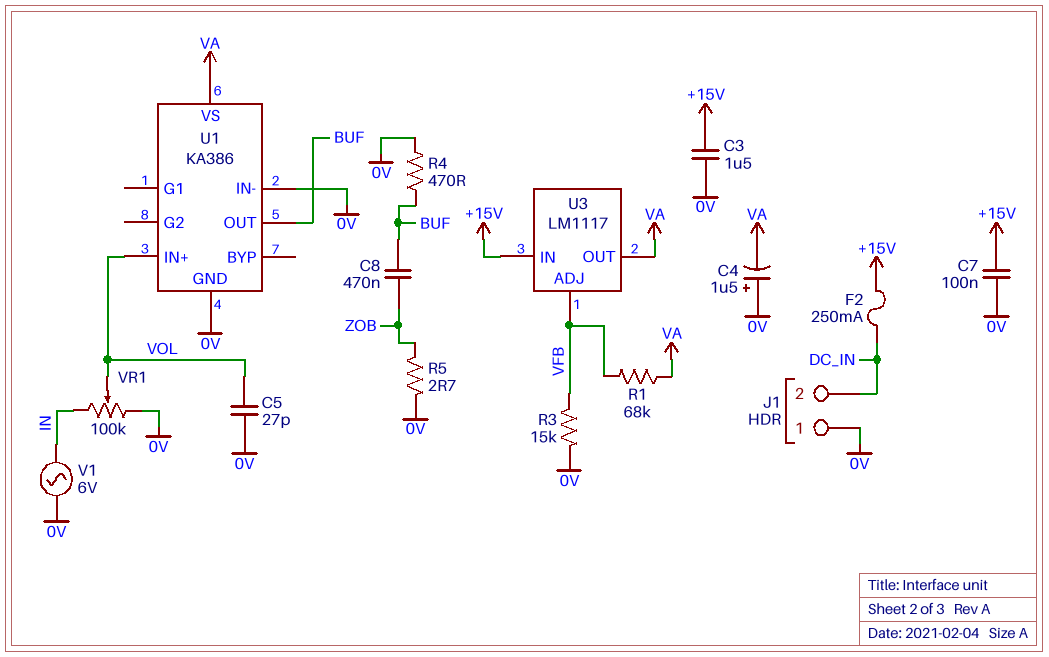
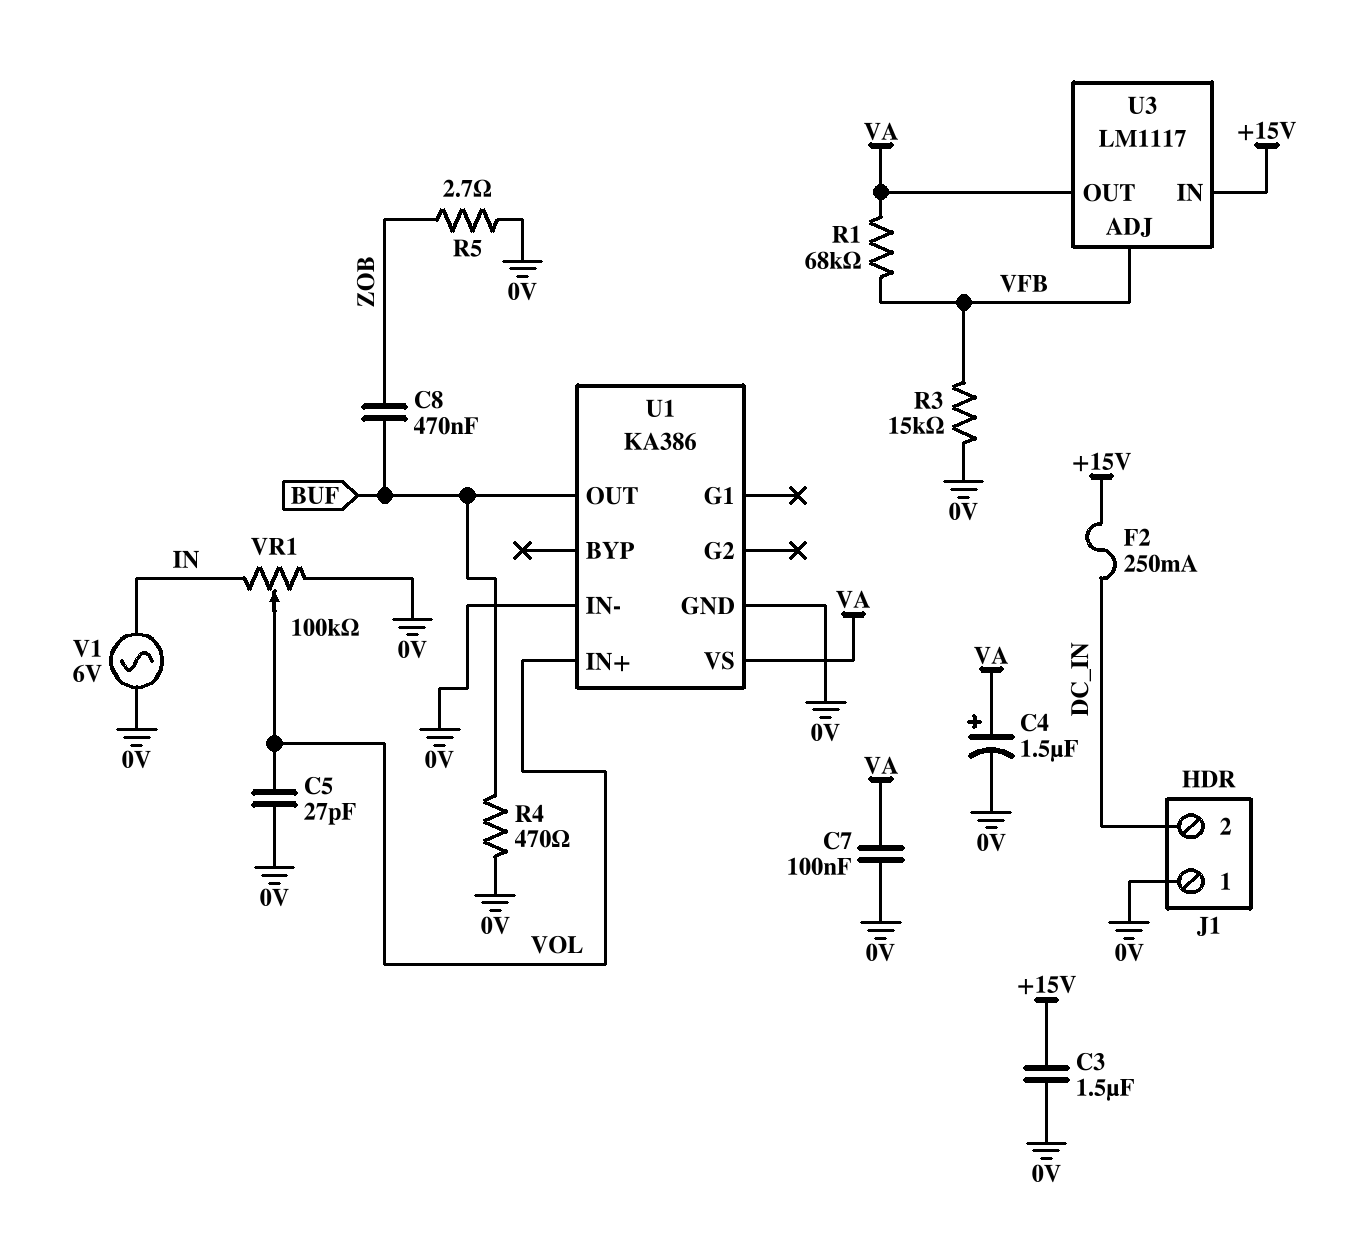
C4: 1.5uF (plus 0V, minus VA) -> 1.5uF (plus VA, minus 0V)
C7: 100nF (+15V, 0V) -> 100nF (0V, VA)

